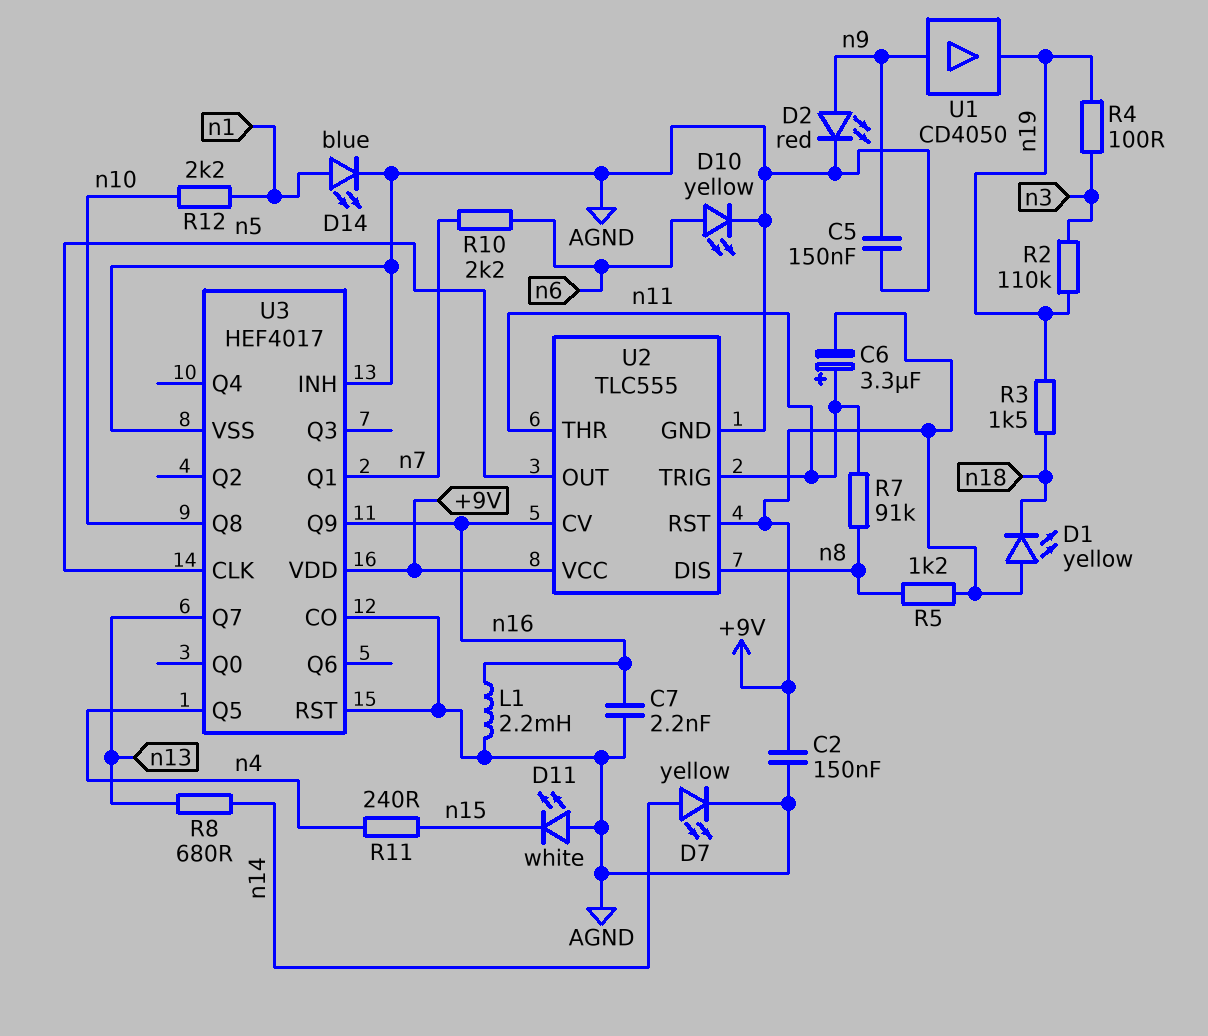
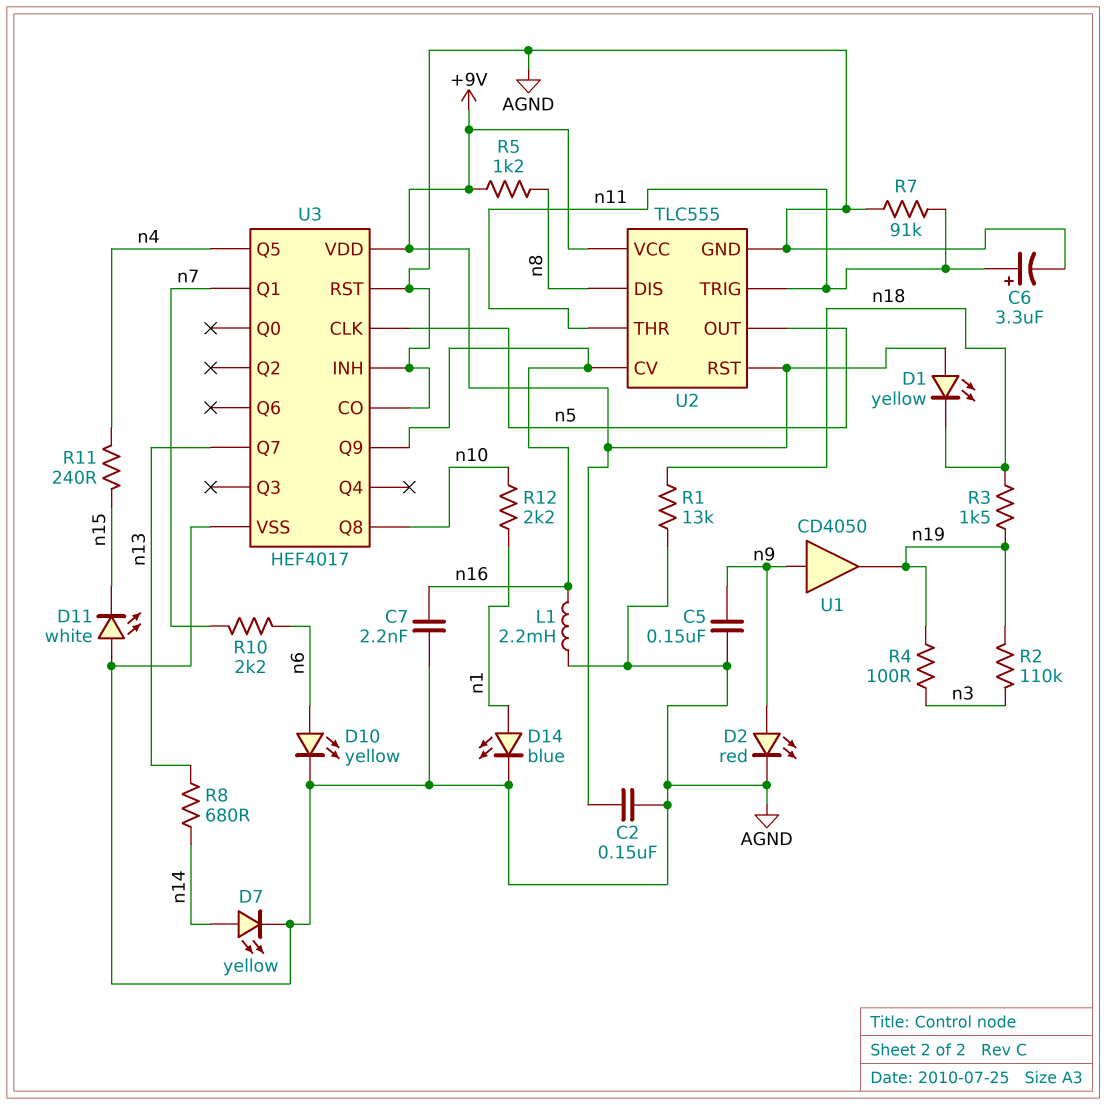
C6: 3.3uF (plus n11, minus +9V) -> 3.3uF (plus n11, minus AGND)
R1: none -> 13k (AGND, n18)
R7: 91k (n8, n11) -> 91k (AGND, n11)

